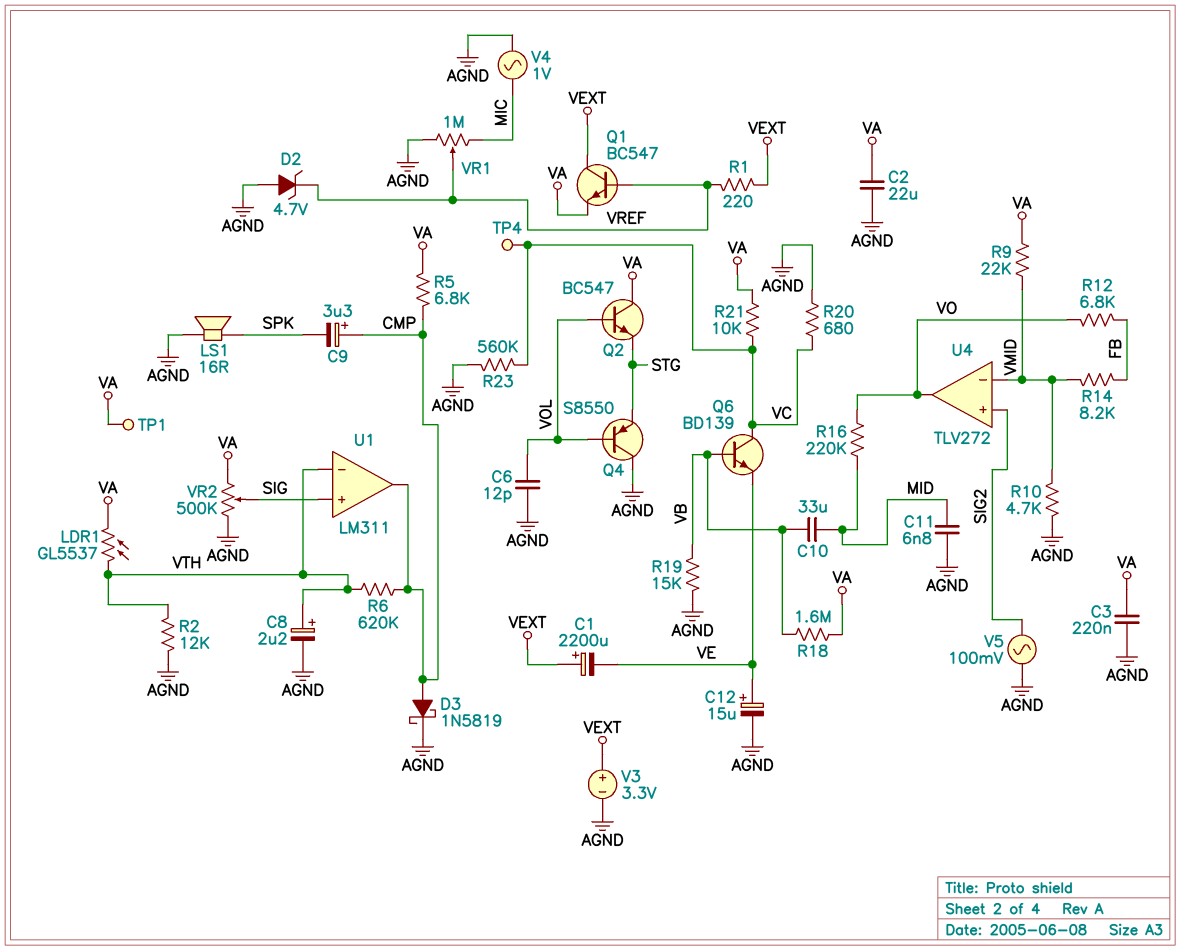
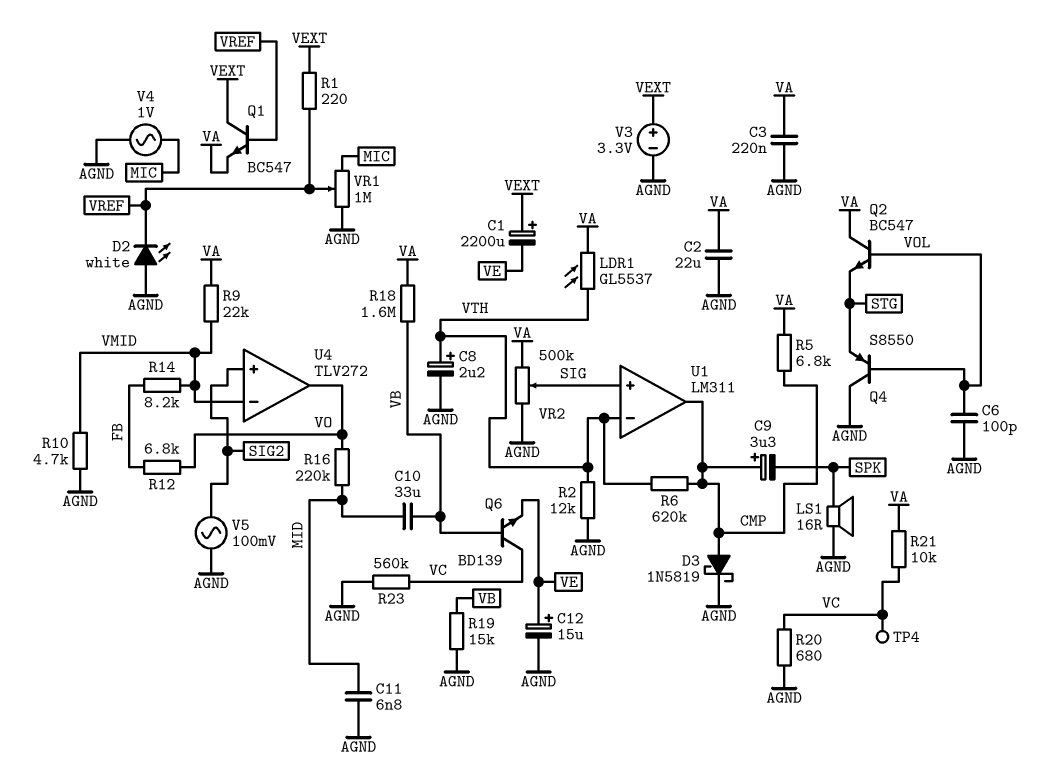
C6: 12pF (AGND, VOL) -> 100pF (AGND, VOL)
D2: zener 4.7V (A AGND, K VREF) -> LED white (A AGND, K VREF)
TP1: test point (VA) -> none

